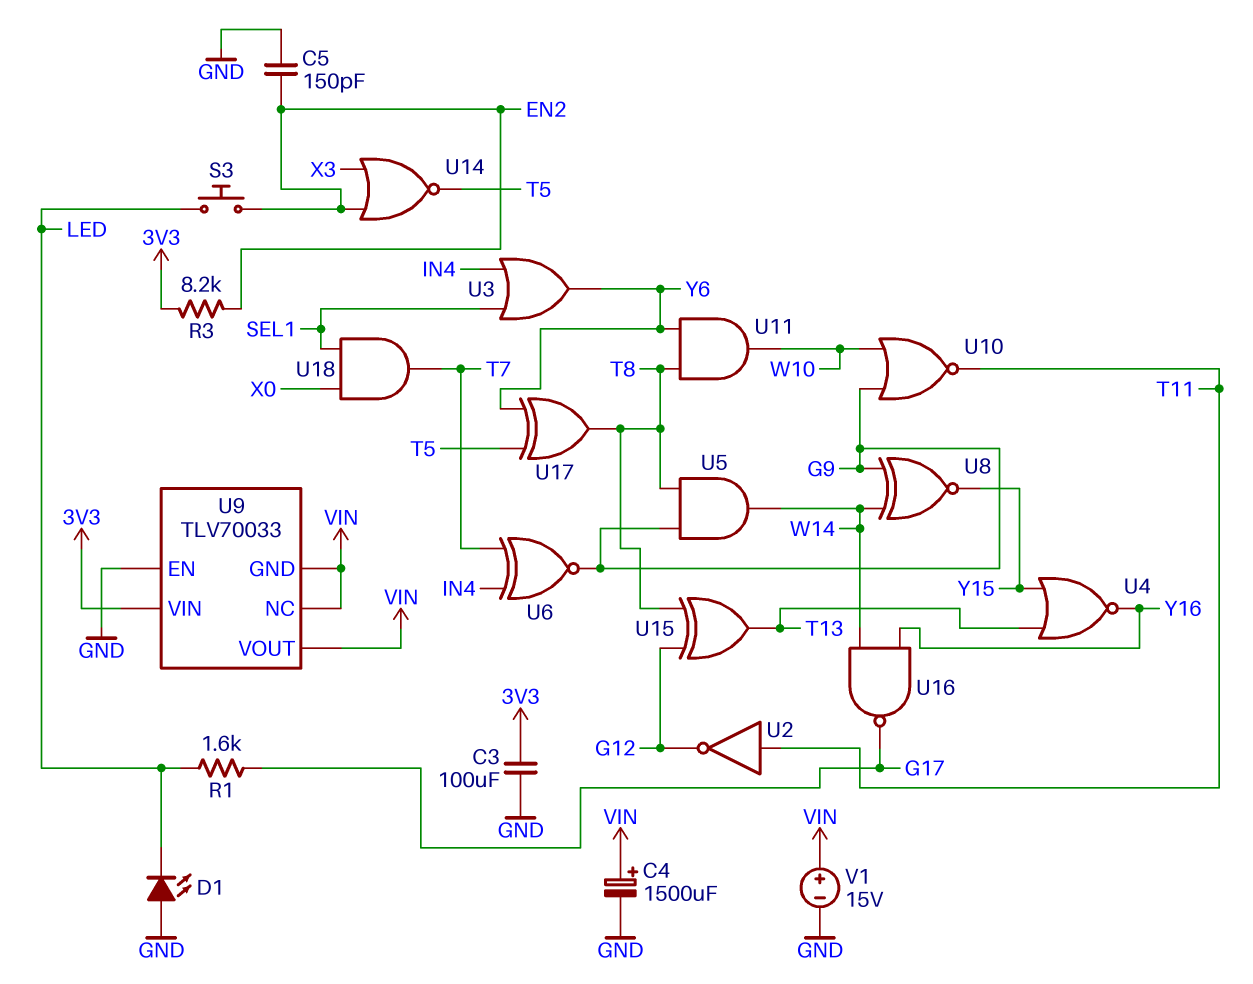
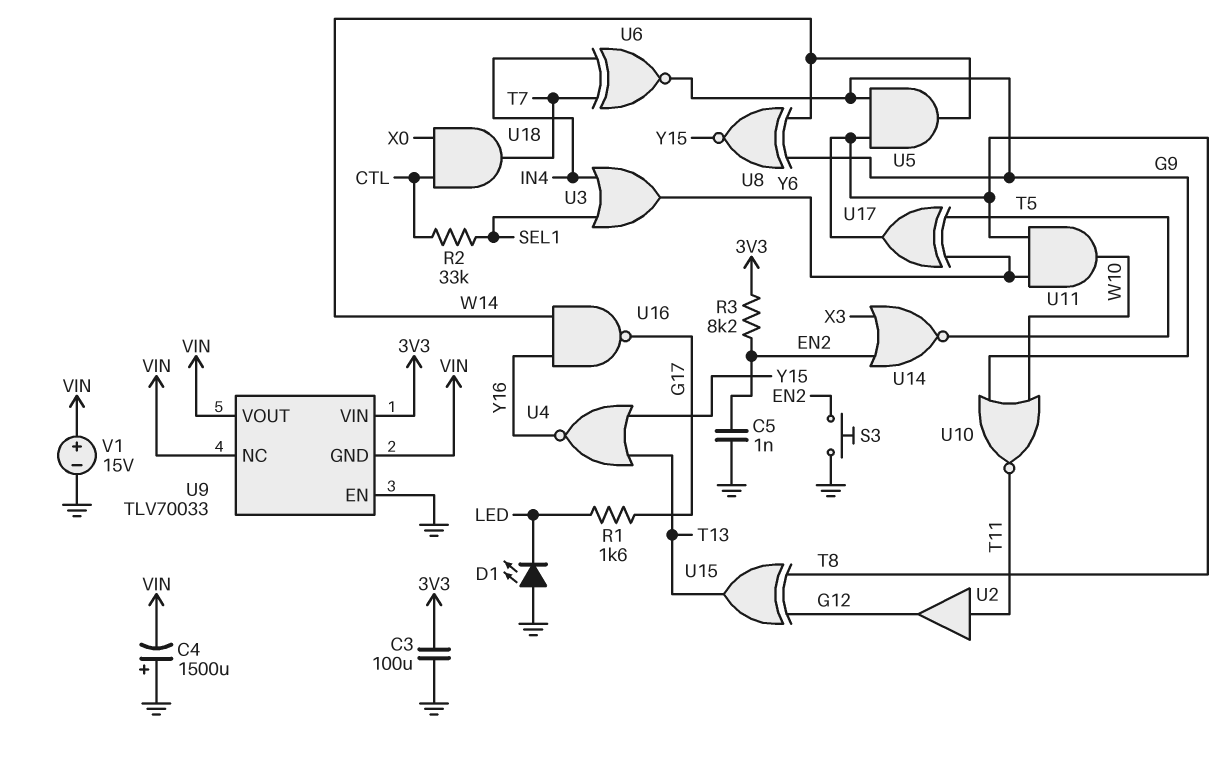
C4: 1500uF (plus VIN, minus GND) -> 1500uF (plus GND, minus VIN)
C5: 150pF (EN2, GND) -> 1nF (EN2, GND)
R2: none -> 33k (CTL, SEL1)
S3: button (EN2, LED) -> button (EN2, GND)
U2: NOT (in T11, out G12) -> buffer (in T11, out G12)
U18: AND (in SEL1, in X0, out T7) -> AND (in CTL, in X0, out T7)

